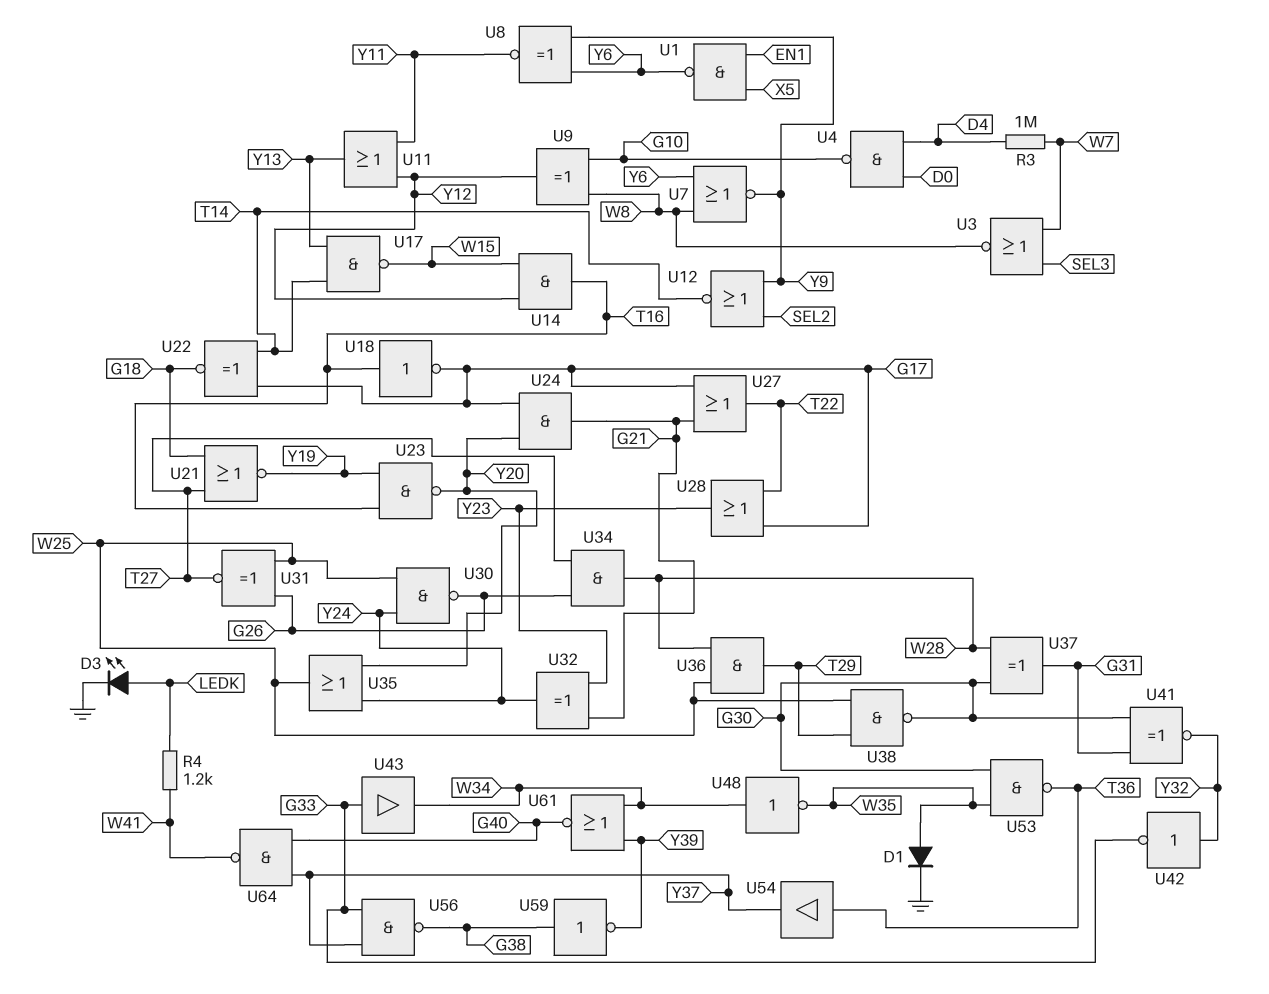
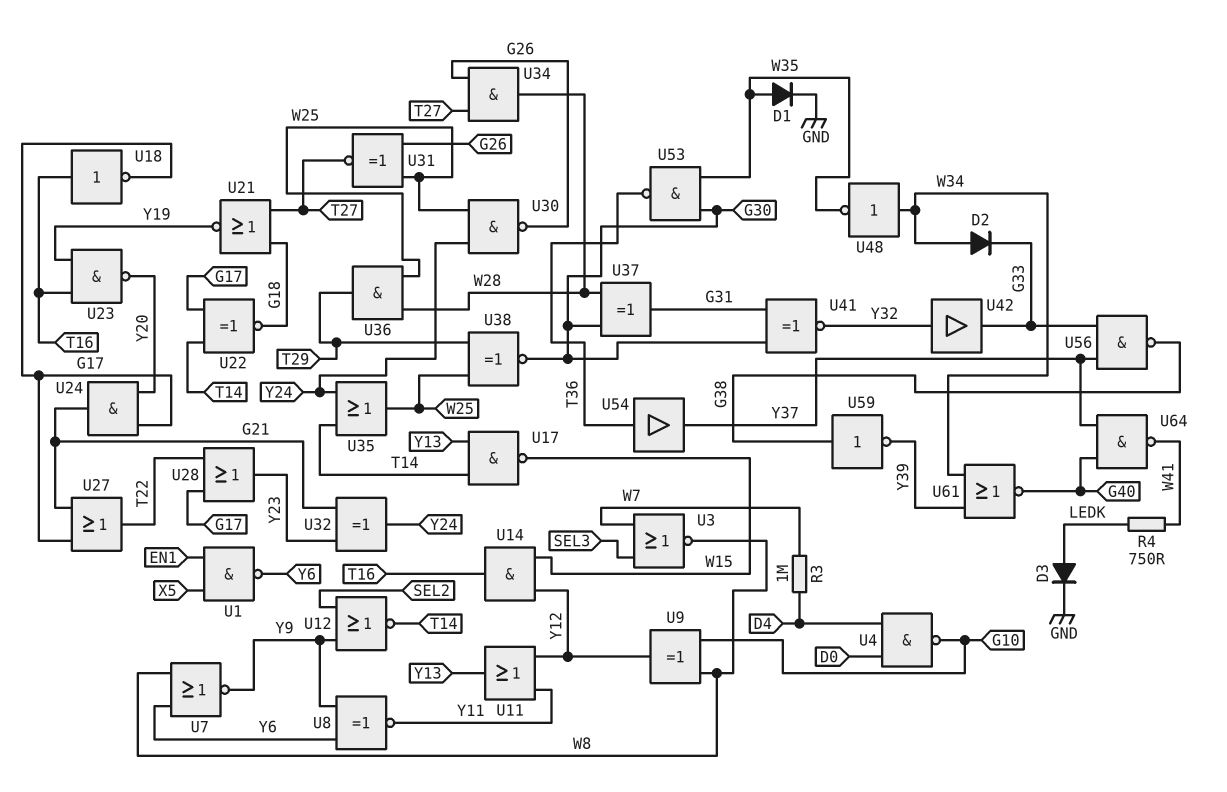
D2: none -> diode (A W34, K G33)
D3: LED (A LEDK, K GND) -> diode (A LEDK, K GND)
R4: 1.2k (LEDK, W41) -> 750 (LEDK, W41)
U35: OR (in Y20, in Y24, out W25) -> OR (in T14, in Y24, out W25)
U38: NAND (in T29, in W25, out G30) -> XNOR (in T29, in W25, out G30)
U42: NOT (in Y32, out G33) -> buffer (in Y32, out G33)
U43: buffer (in G33, out W34) -> none

